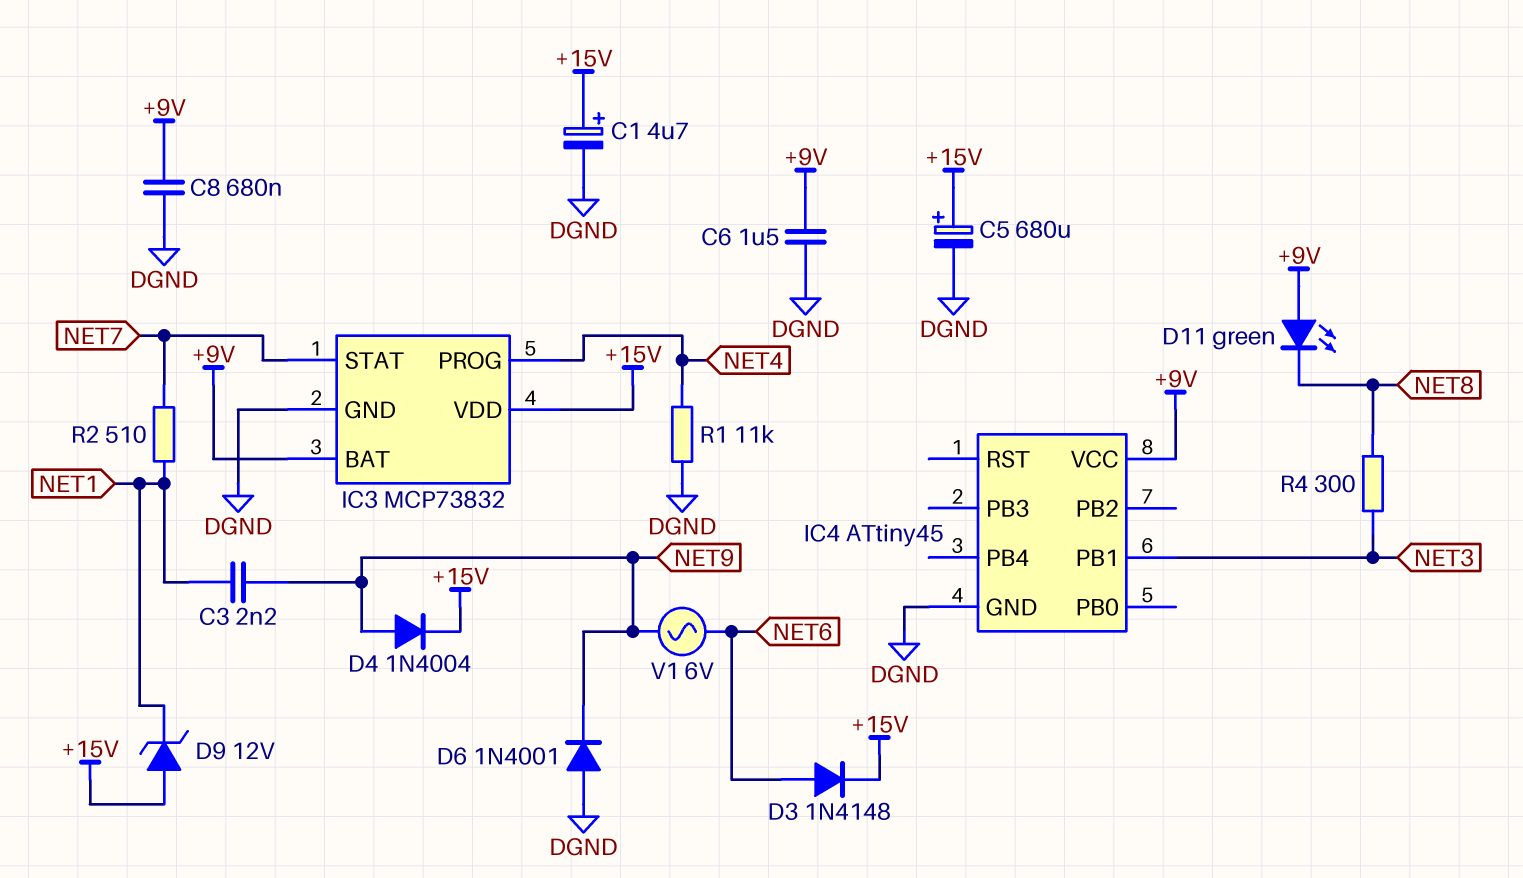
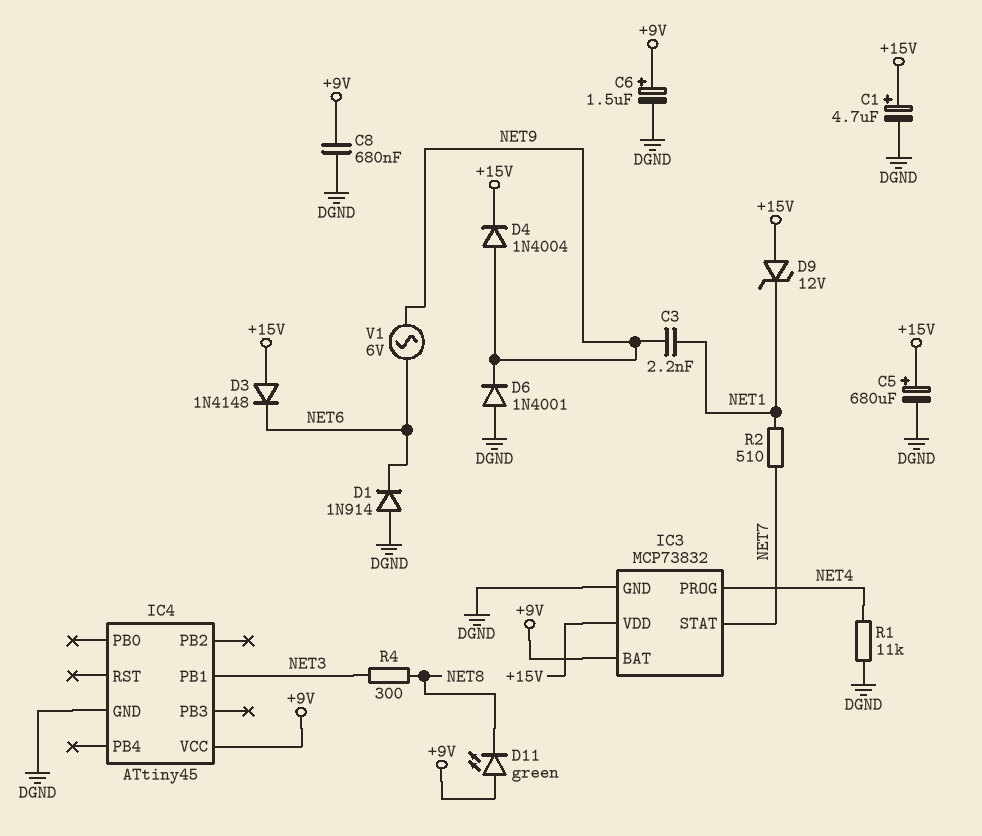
C6: 1.5uF (+9V, DGND) -> 1.5uF (plus +9V, minus DGND)
D1: none -> diode 1N914 (A DGND, K NET6)
D3: diode 1N4148 (A NET6, K +15V) -> diode 1N4148 (A +15V, K NET6)

